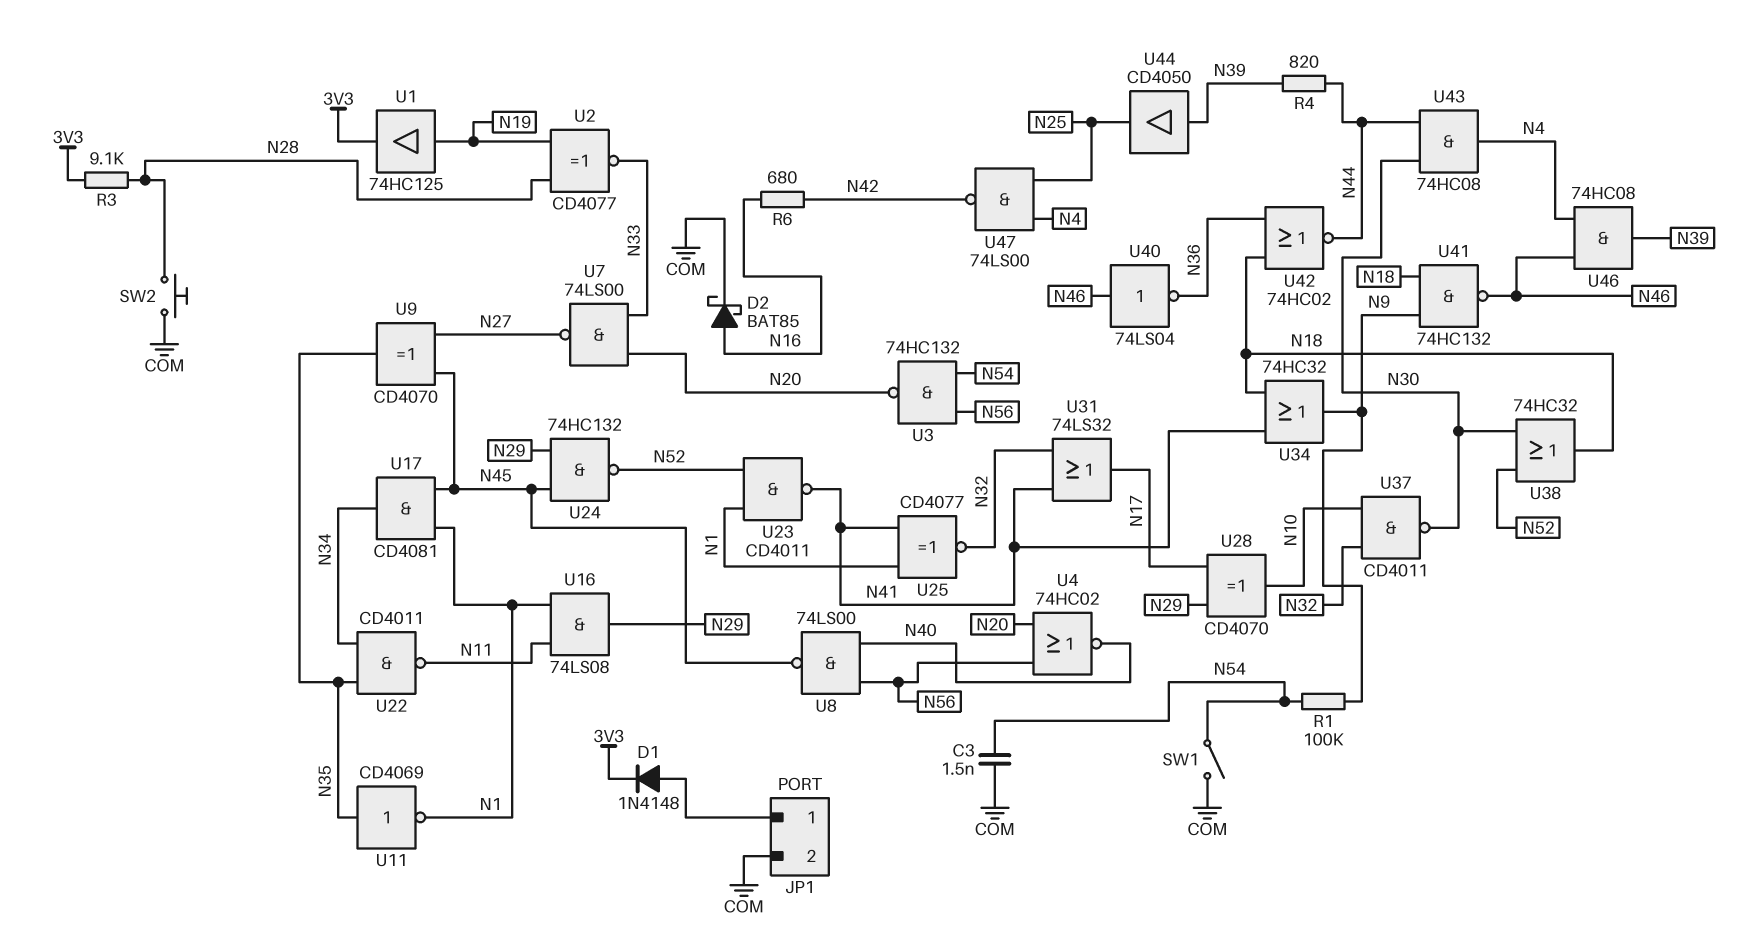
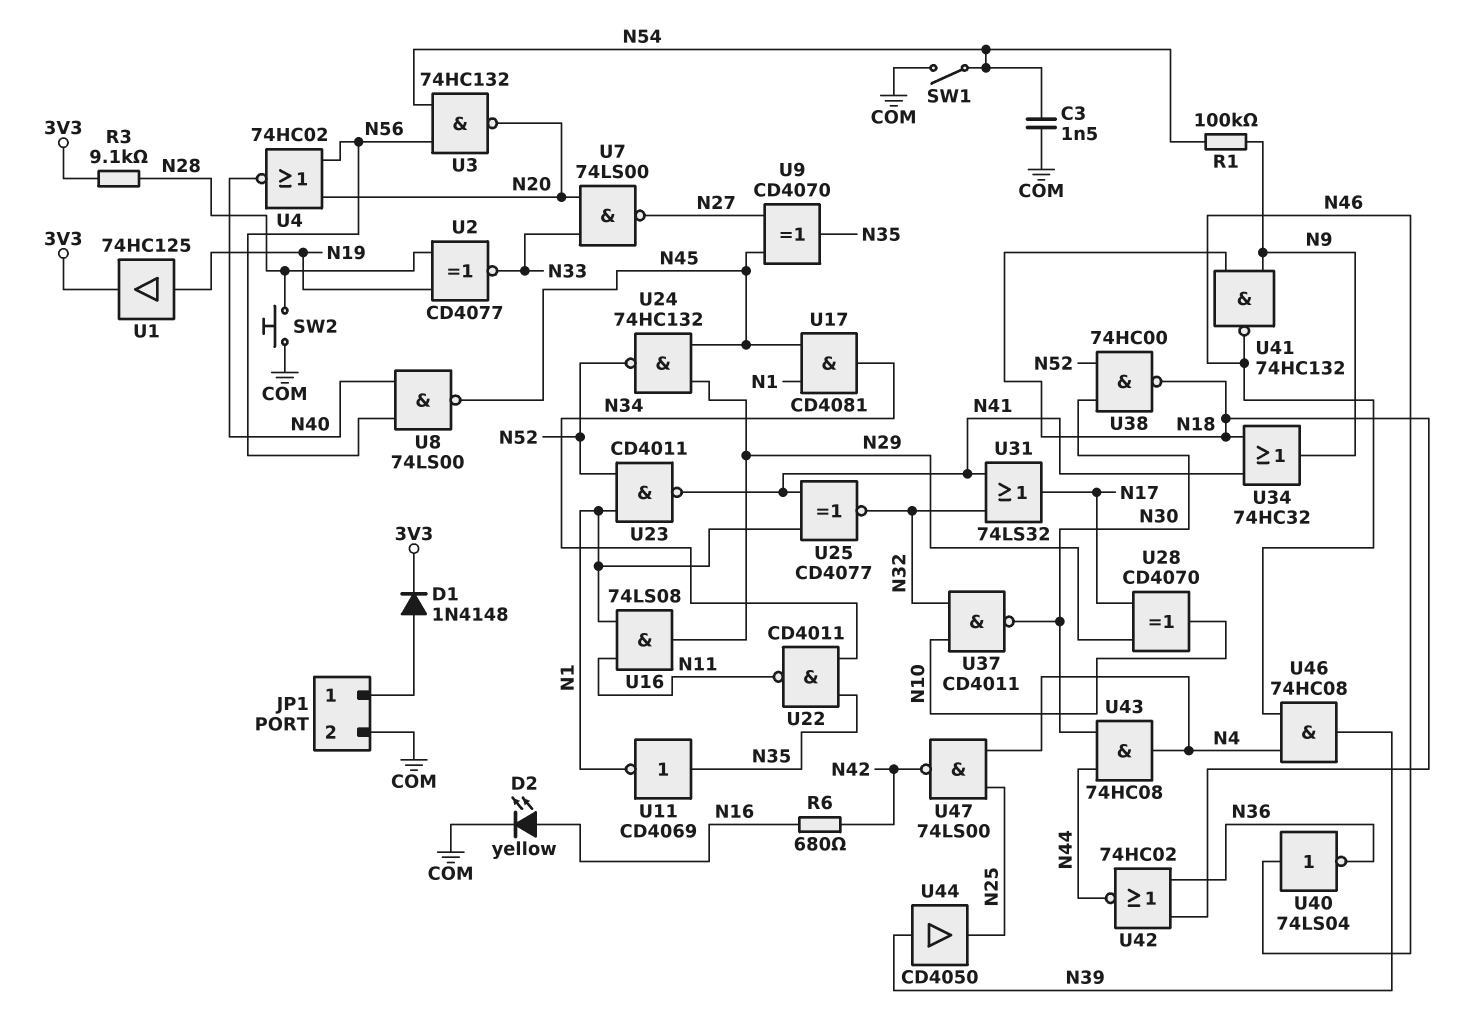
D2: schottky BAT85 (A N16, K COM) -> LED yellow (A N16, K COM)
R4: 820 (N39, N44) -> none
U38: OR 74HC32 (in N30, in N52, out N18) -> NAND 74HC00 (in N30, in N52, out N18)

